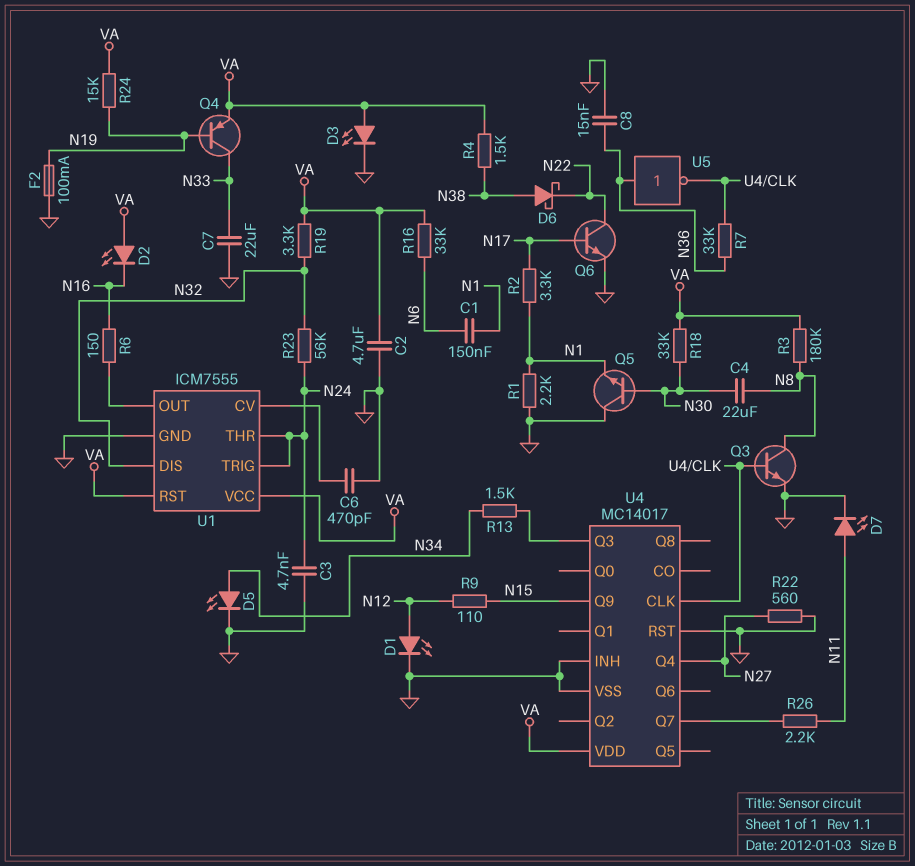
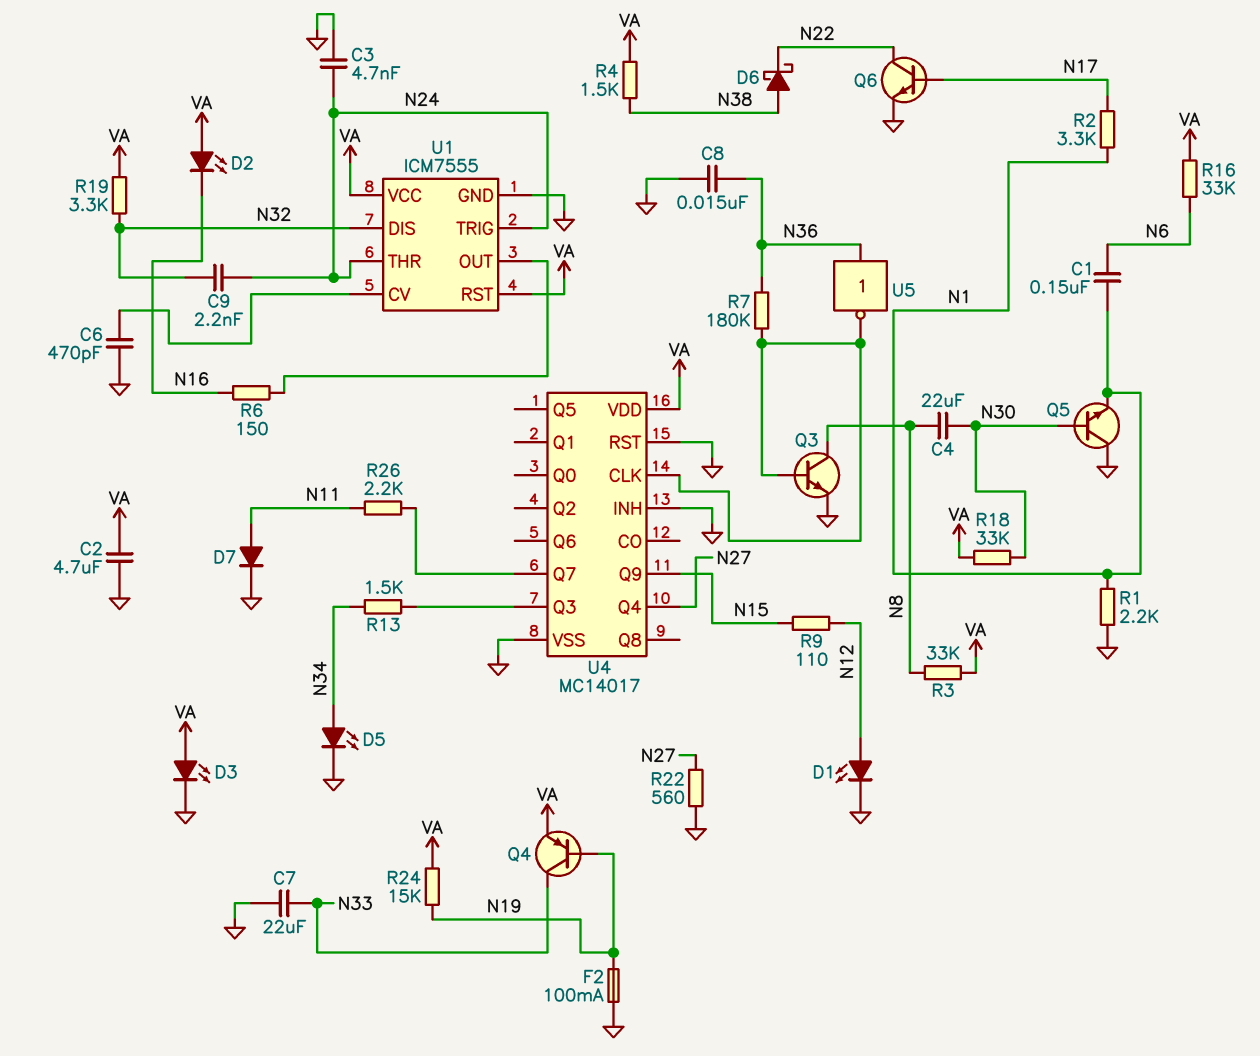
C9: none -> 2.2nF (N24, N32)
D7: LED (A N11, K GND) -> diode (A N11, K GND)
R3: 180k (N8, VA) -> 33k (N8, VA)
R7: 33k (N36, U4/CLK) -> 180k (N36, U4/CLK)
R23: 56k (N24, N32) -> none

